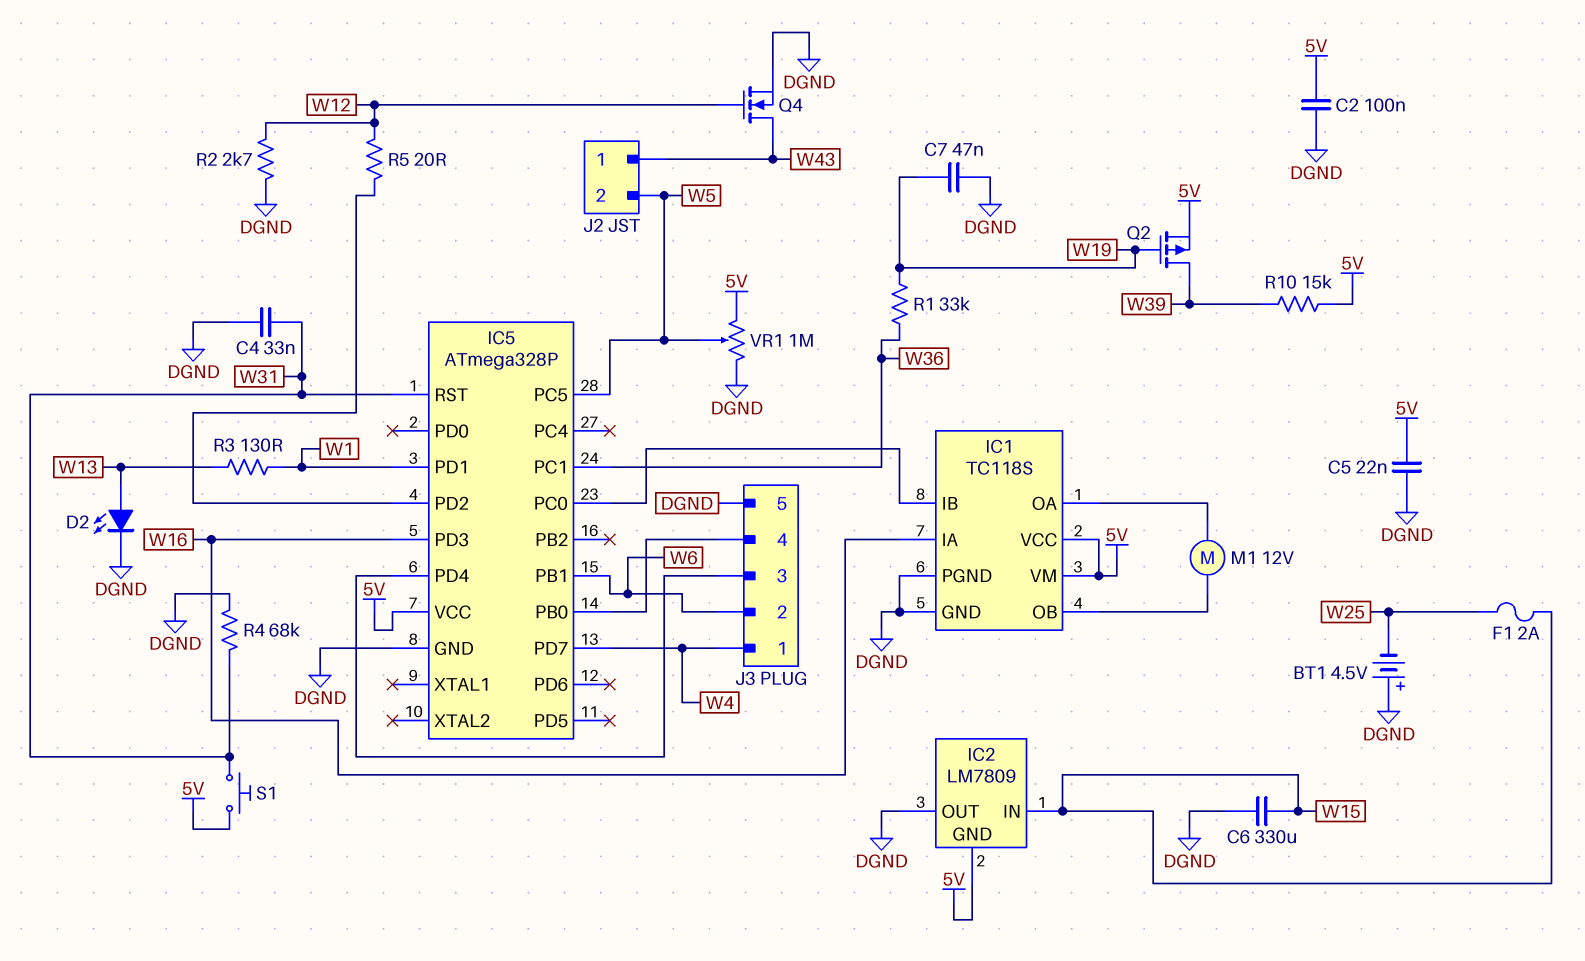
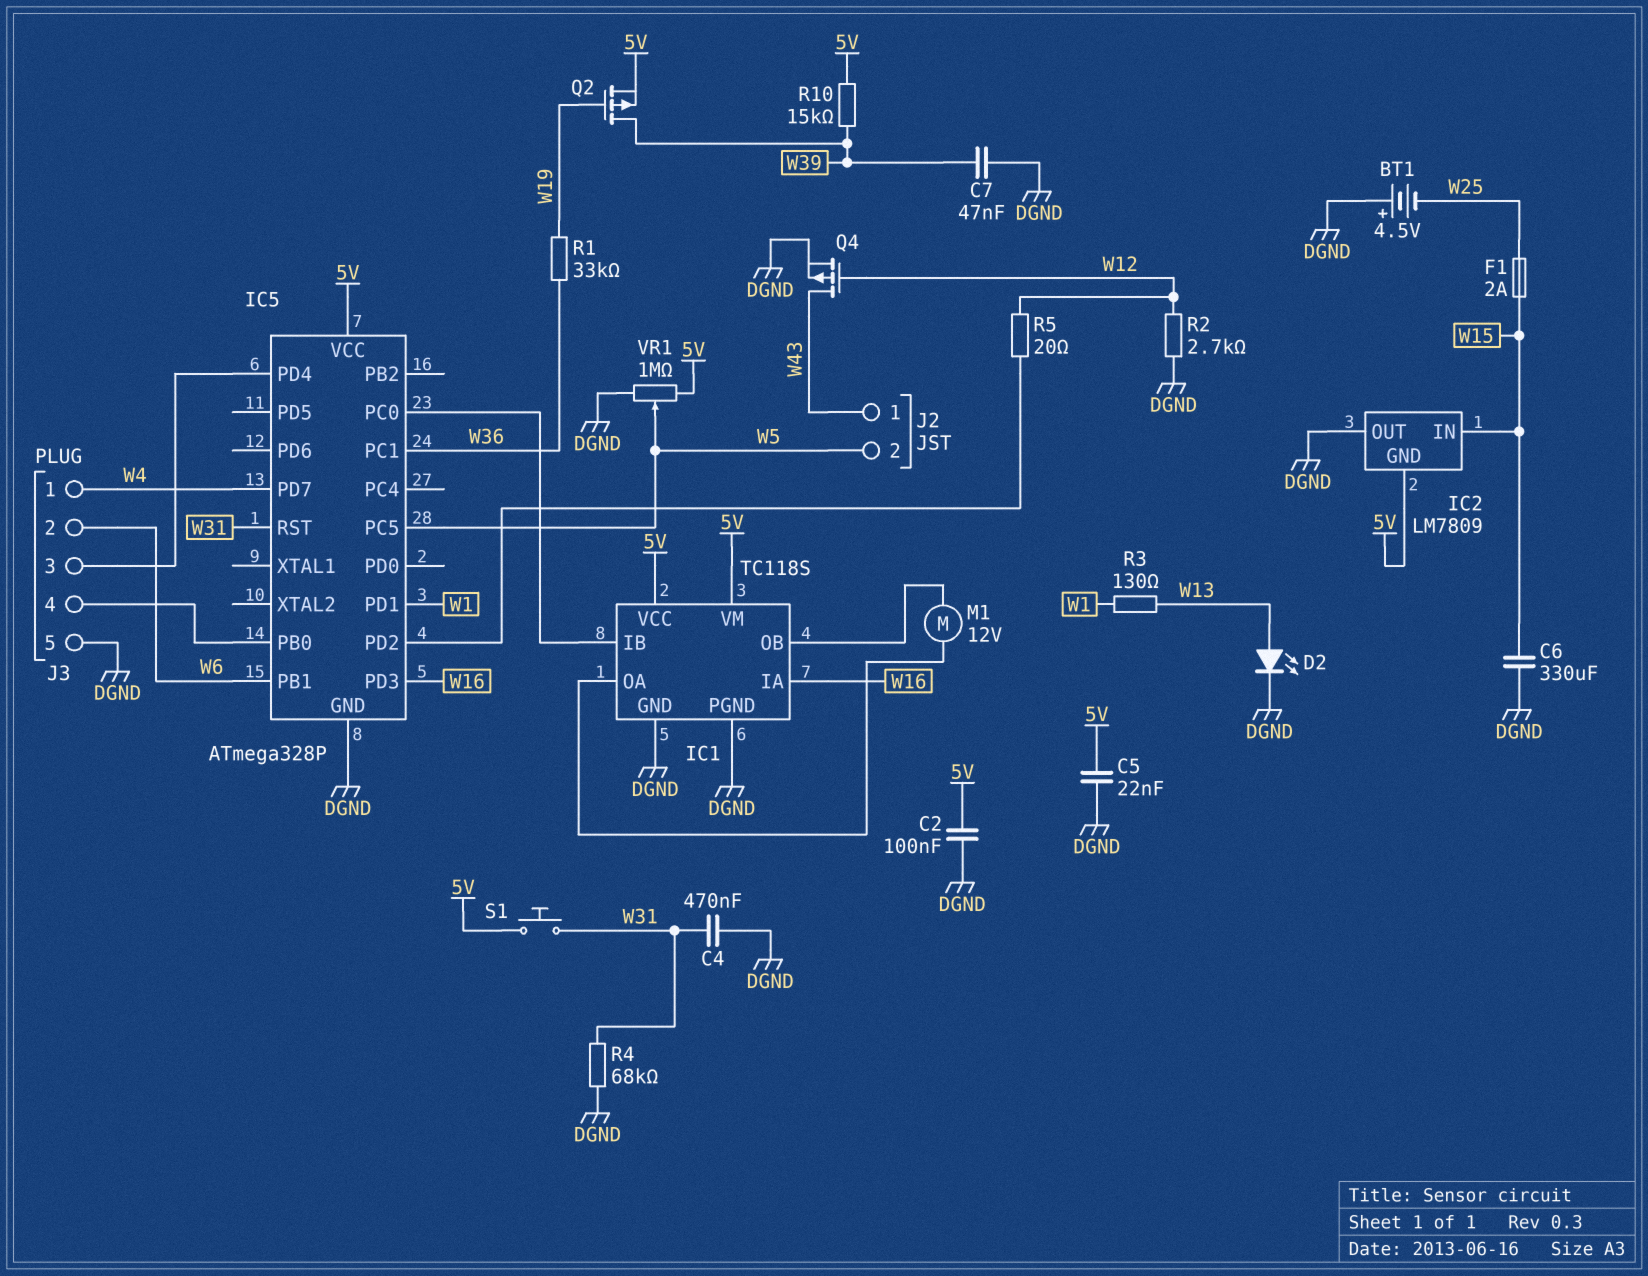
C4: 33nF (DGND, W31) -> 470nF (DGND, W31)
C7: 47nF (DGND, W19) -> 47nF (DGND, W39)
Q4: NMOS (G W12, D W43, S DGND) -> PMOS (G W12, D W43, S DGND)

